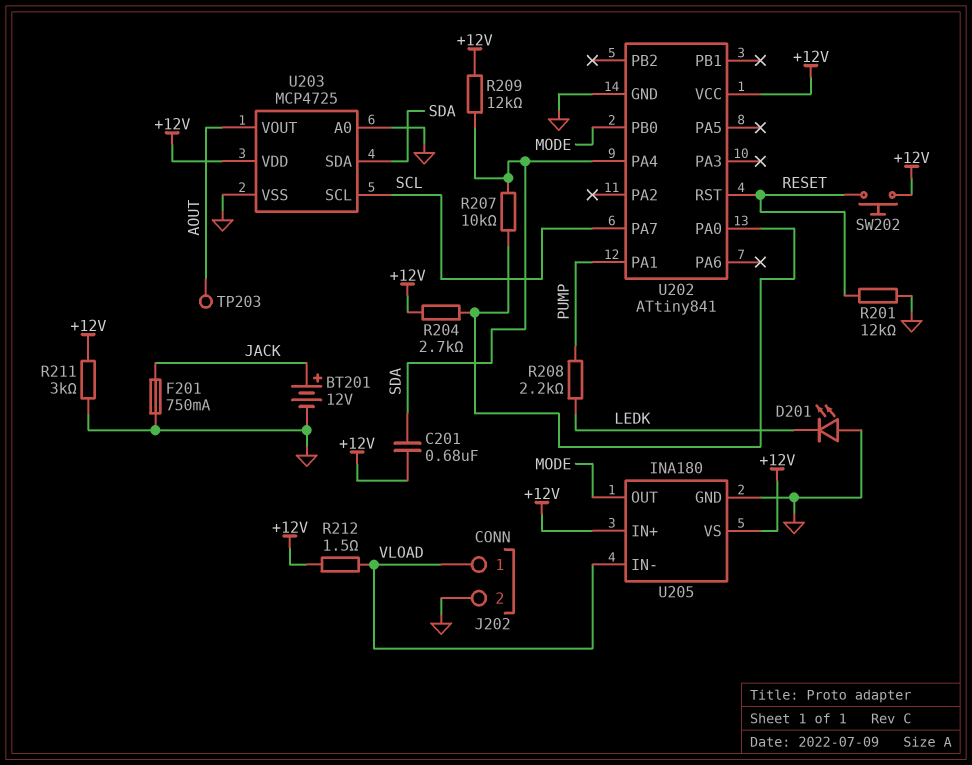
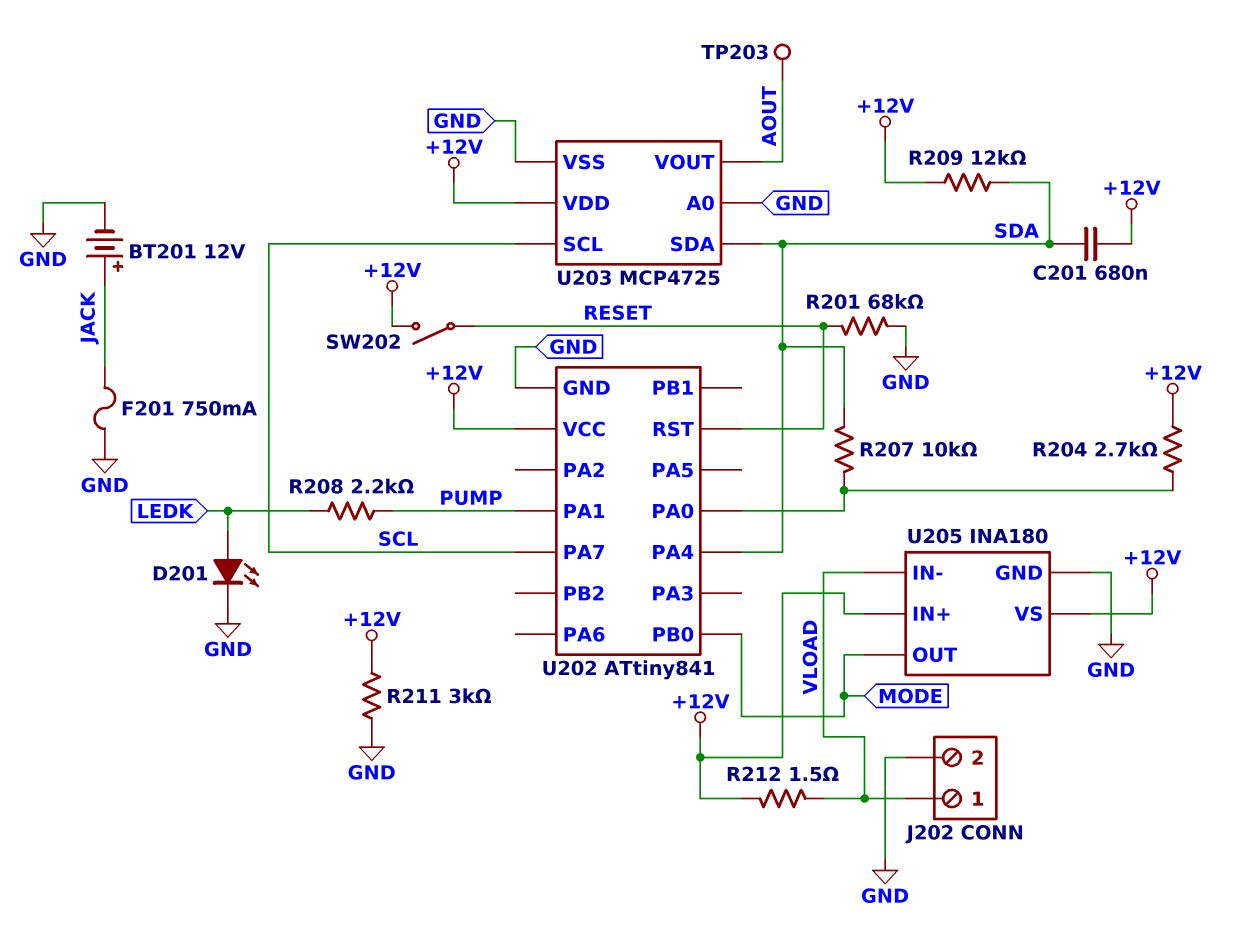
D201: LED (A GND, K LEDK) -> LED (A LEDK, K GND)
R201: 12k (GND, RESET) -> 68k (GND, RESET)
SW202: button (+12V, RESET) -> switch (+12V, RESET)

